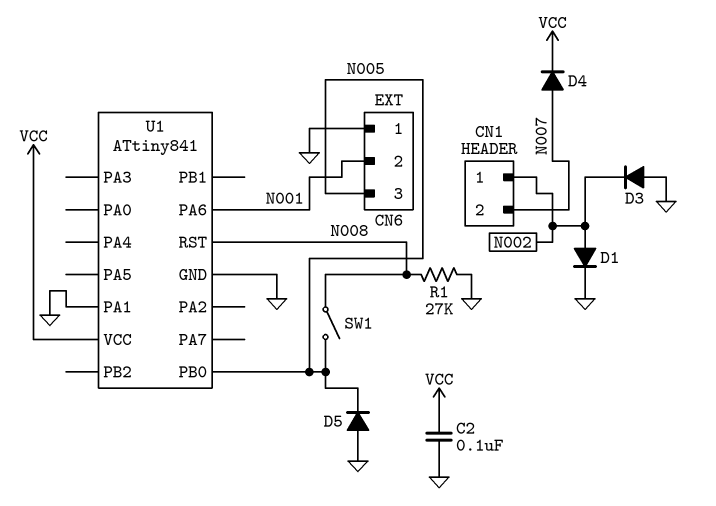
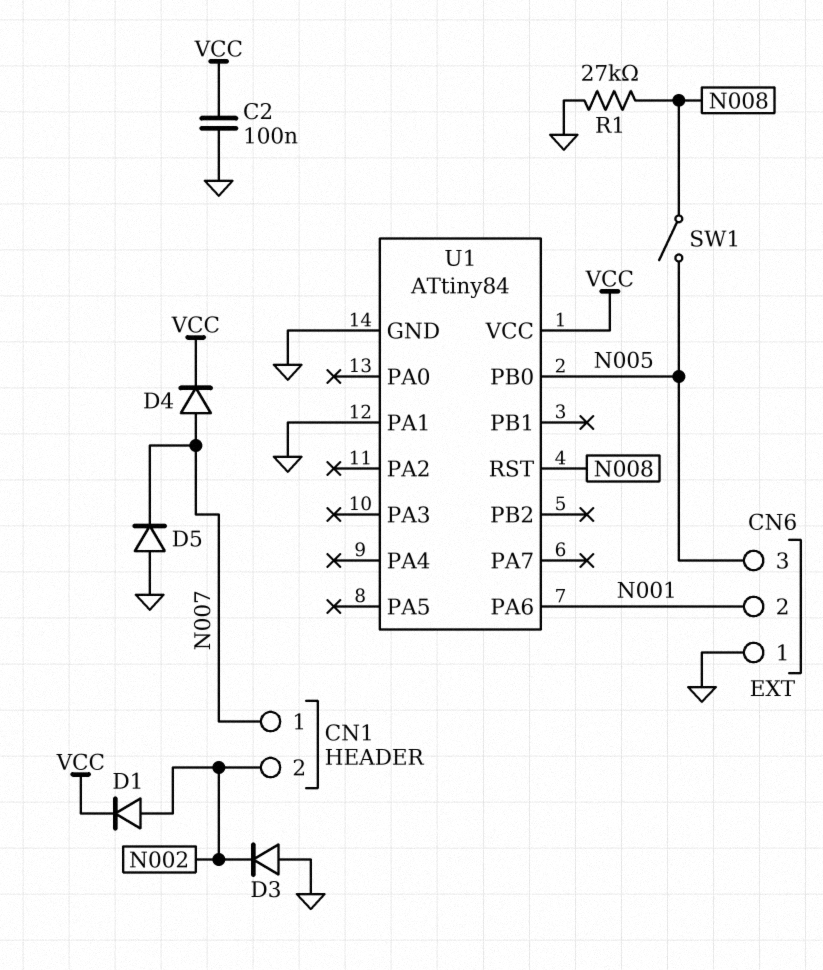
CN1 pin 1: N002 -> N007
CN1 pin 2: N007 -> N002
D1: diode (A N002, K GND) -> diode (A N002, K VCC)
D5: diode (A GND, K N005) -> diode (A GND, K N007)
U1: ATtiny841 -> ATtiny84

